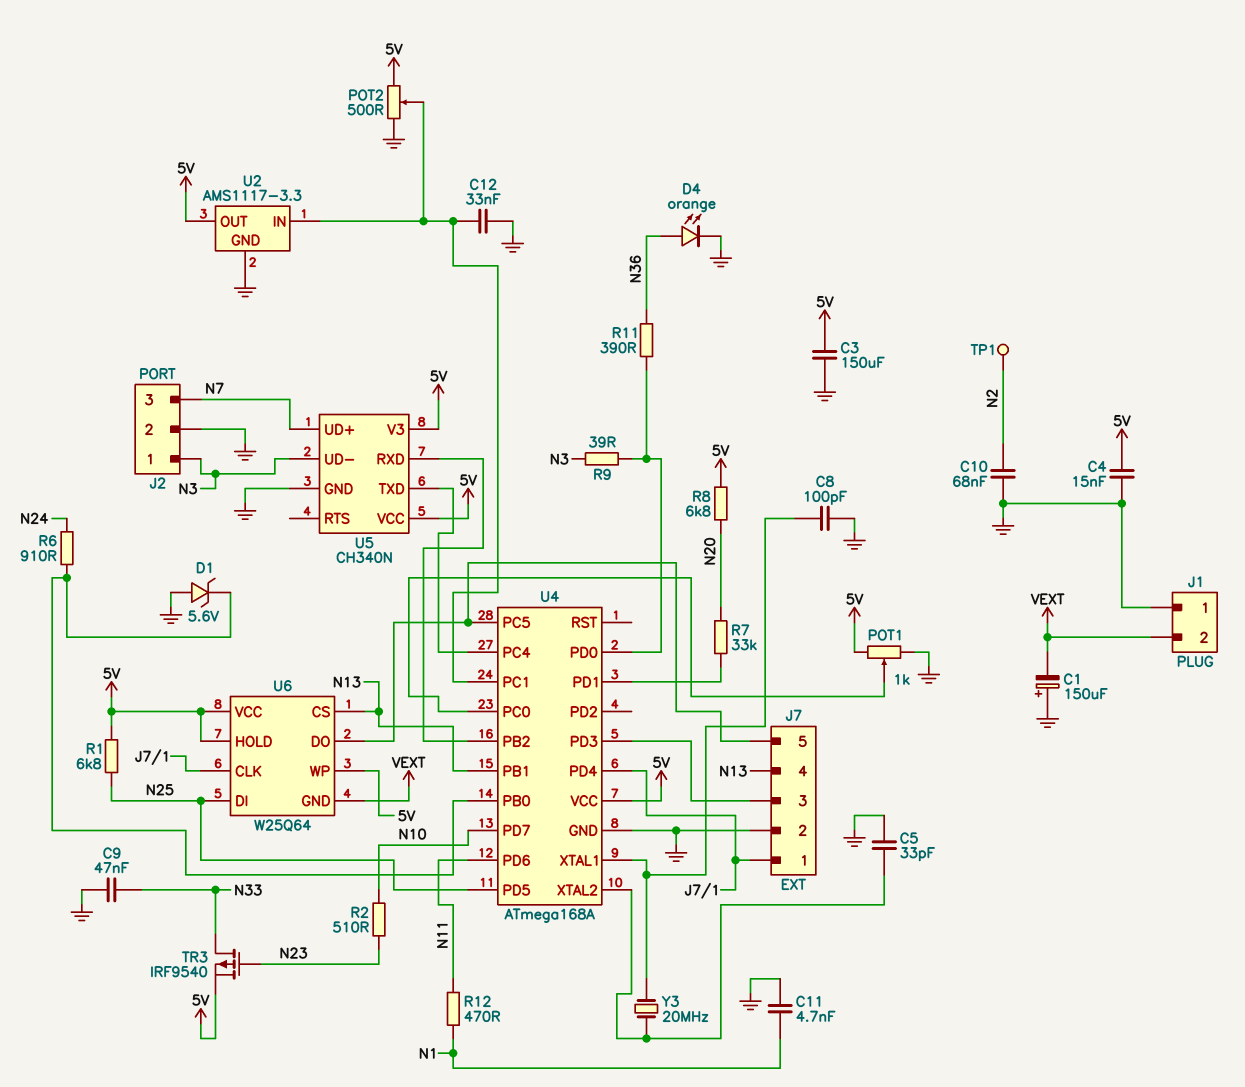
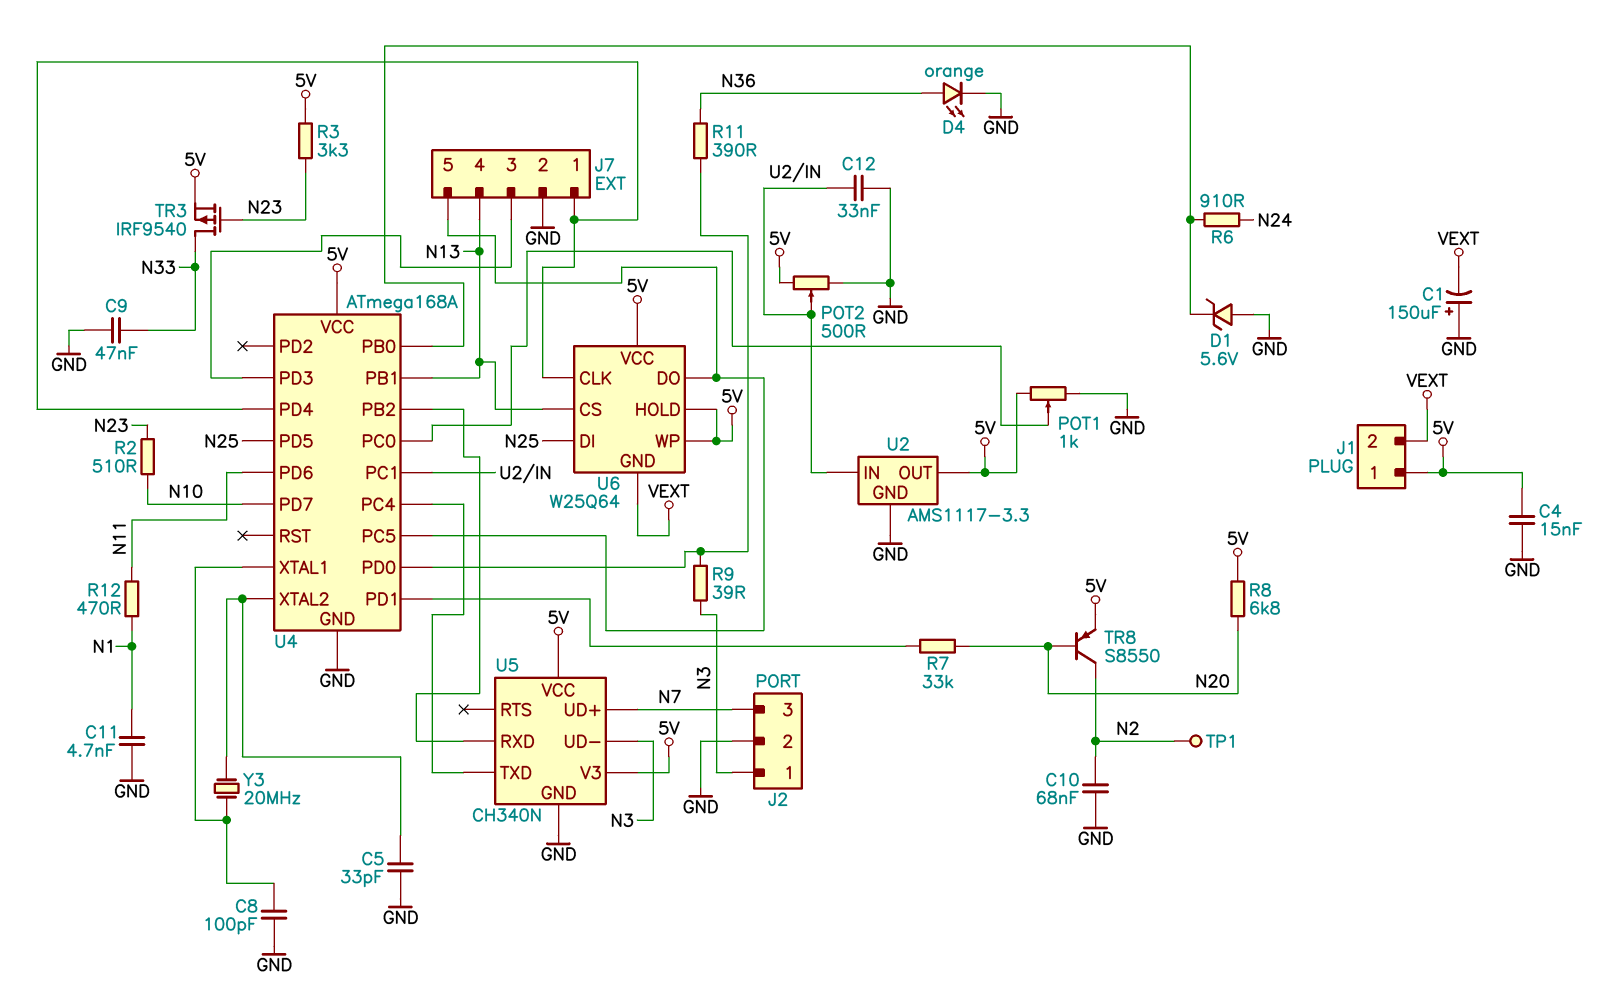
C3: 150uF (5V, GND) -> none
J1 pin 1: GND -> 5V
R1: 6.8k (5V, N25) -> none
R3: none -> 3.3k (5V, N23)
TR8: none -> PNP S8550 (B N20, C N2, E 5V)

